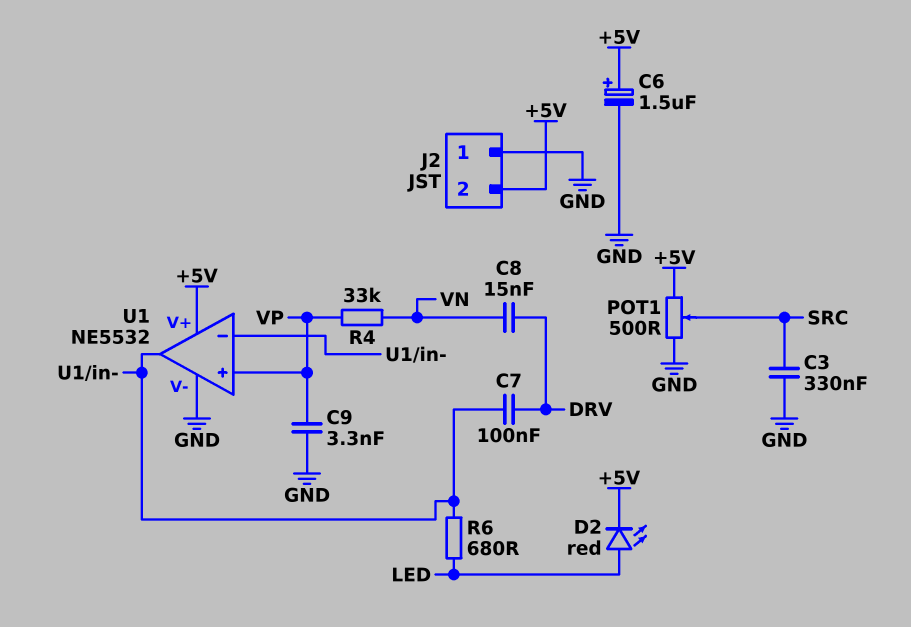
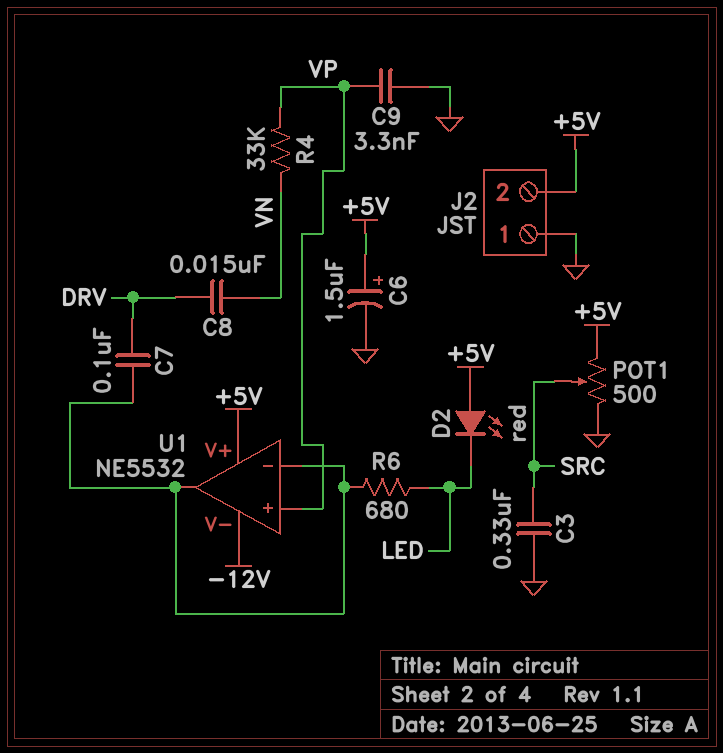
D2: LED red (A LED, K +5V) -> LED red (A +5V, K LED)
U1 pin V-: GND -> -12V

